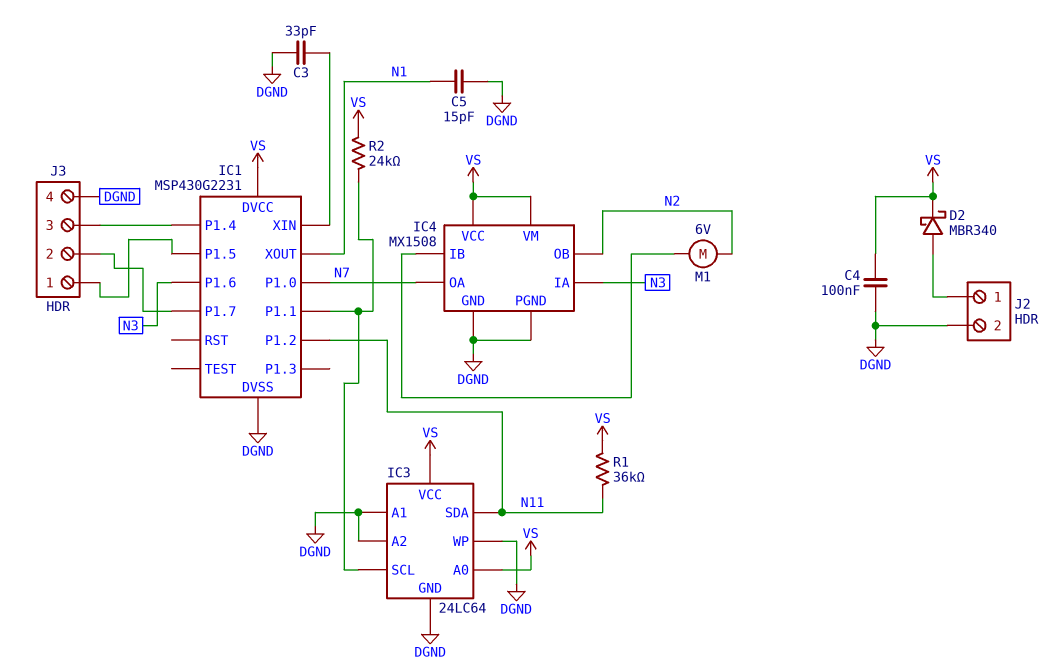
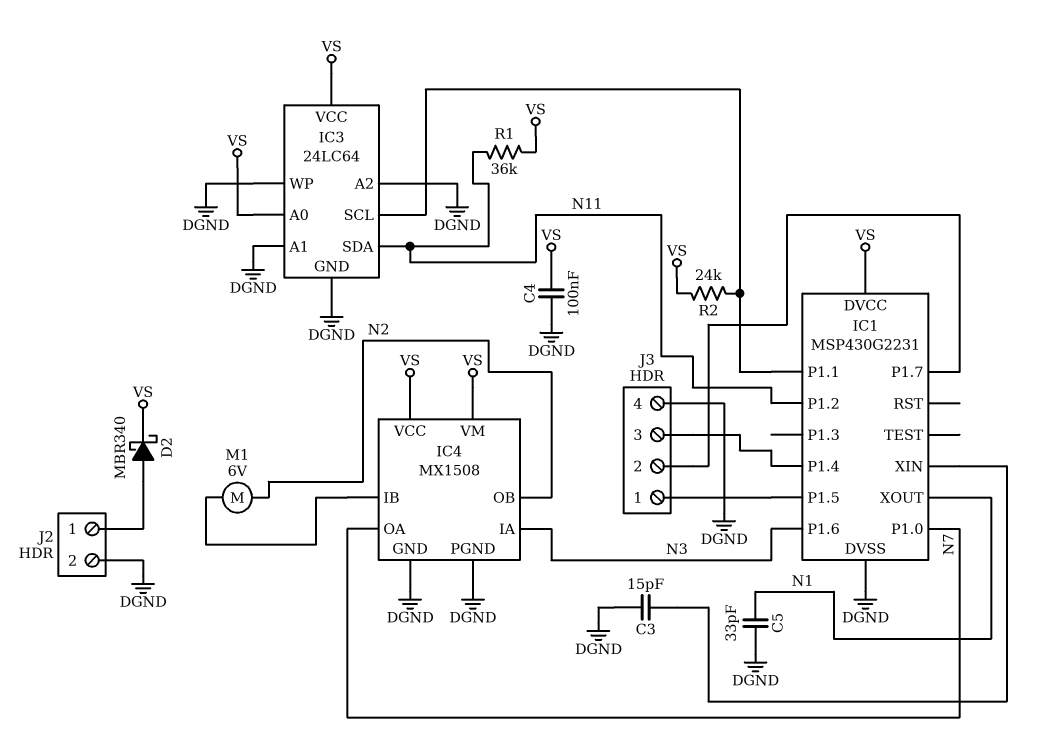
C3: 33pF (DGND, IC1/XIN) -> 15pF (DGND, IC1/XIN)
C5: 15pF (DGND, N1) -> 33pF (DGND, N1)

